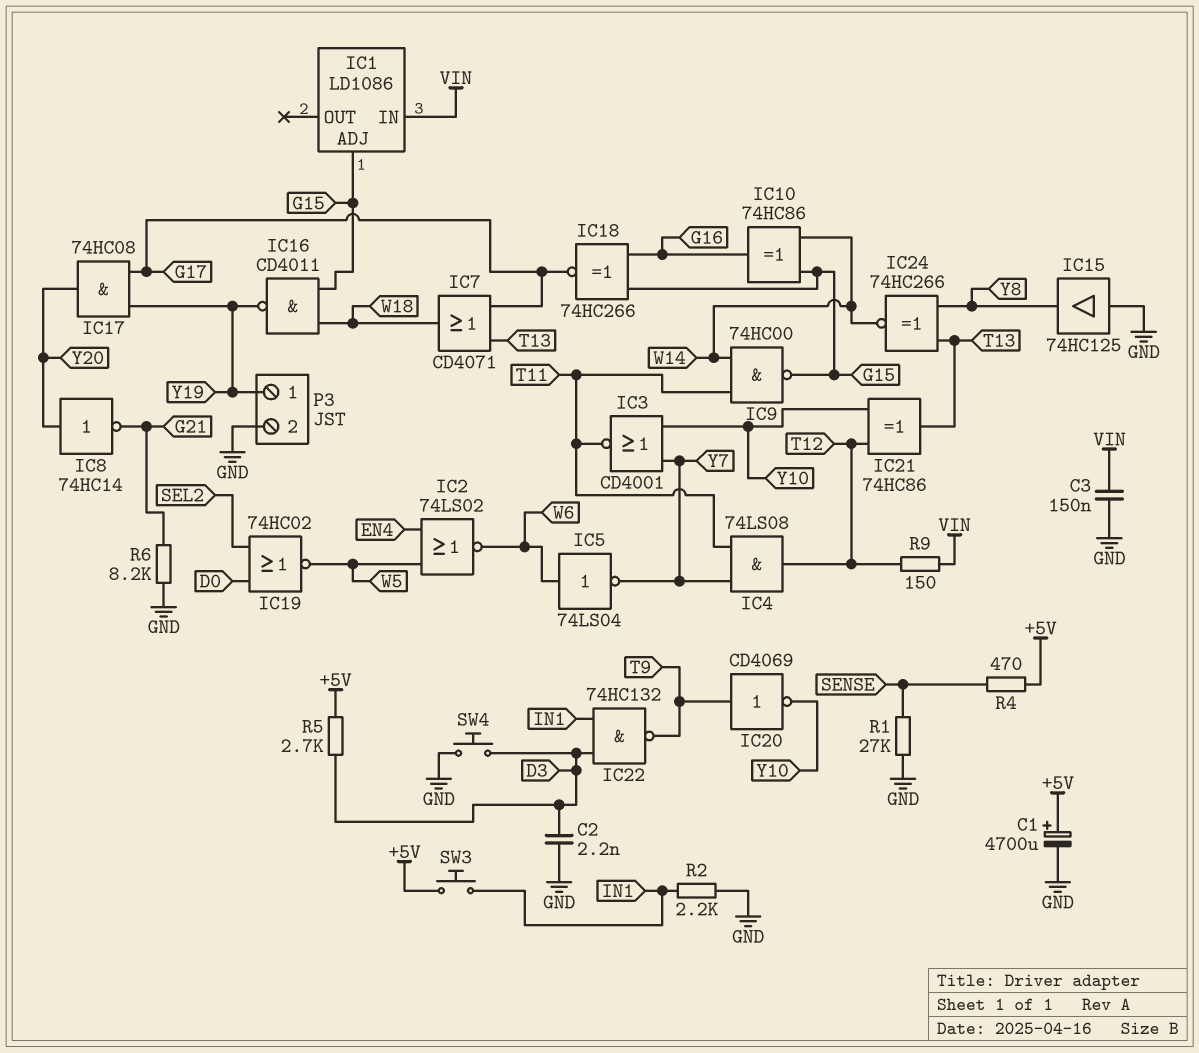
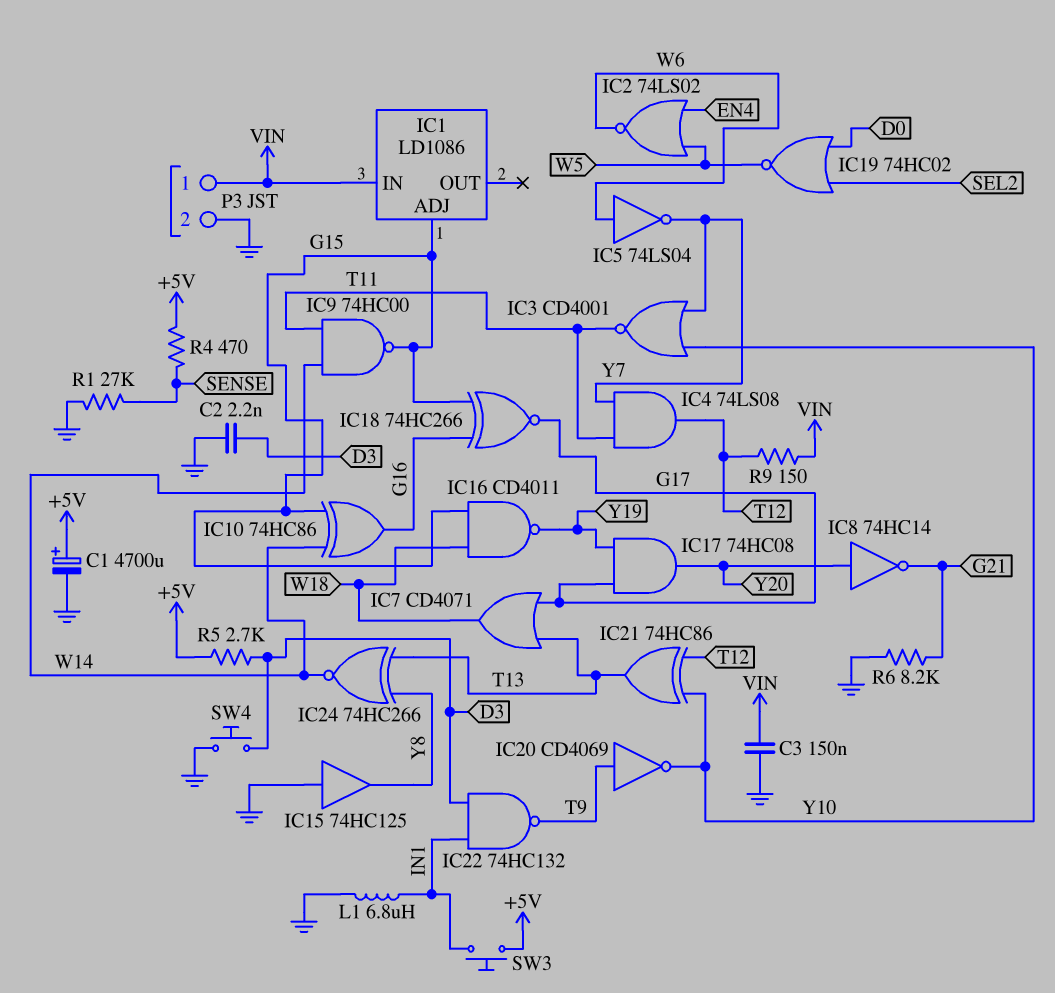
L1: none -> 6.8uH (GND, IN1)
P3 pin 1: Y19 -> VIN
R2: 2.2k (GND, IN1) -> none

